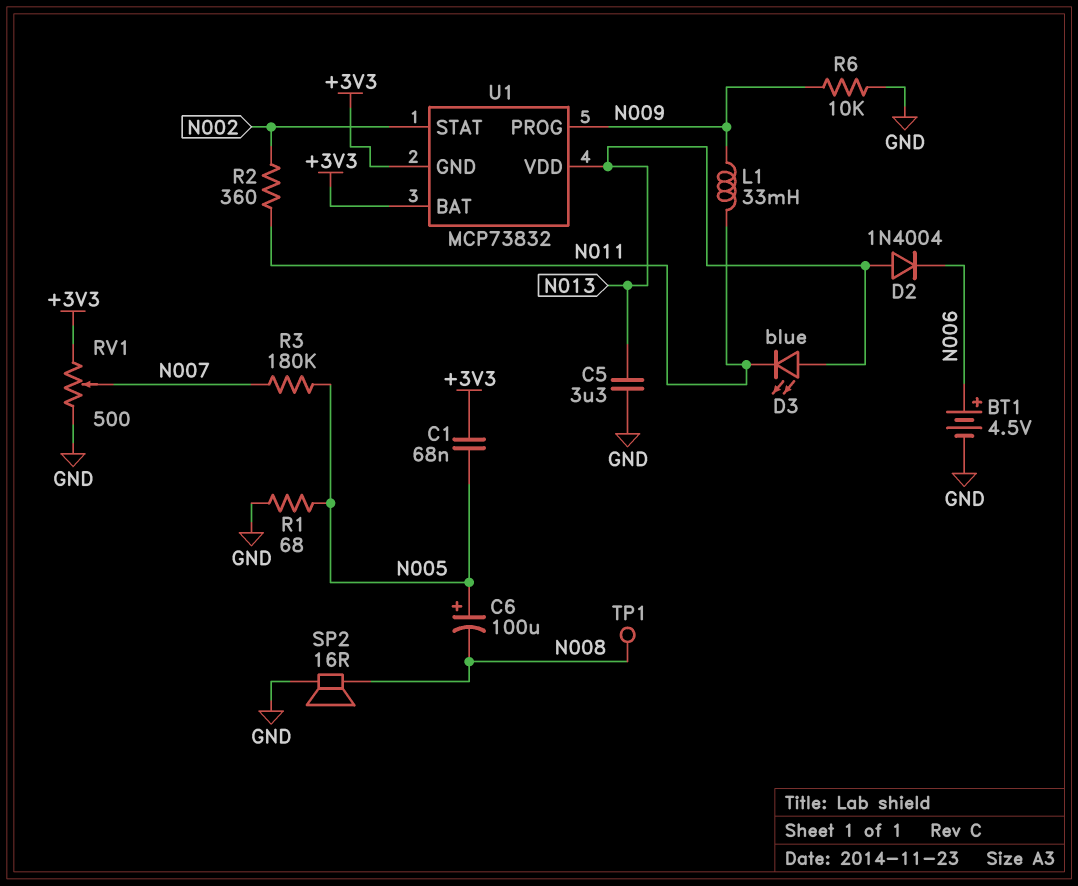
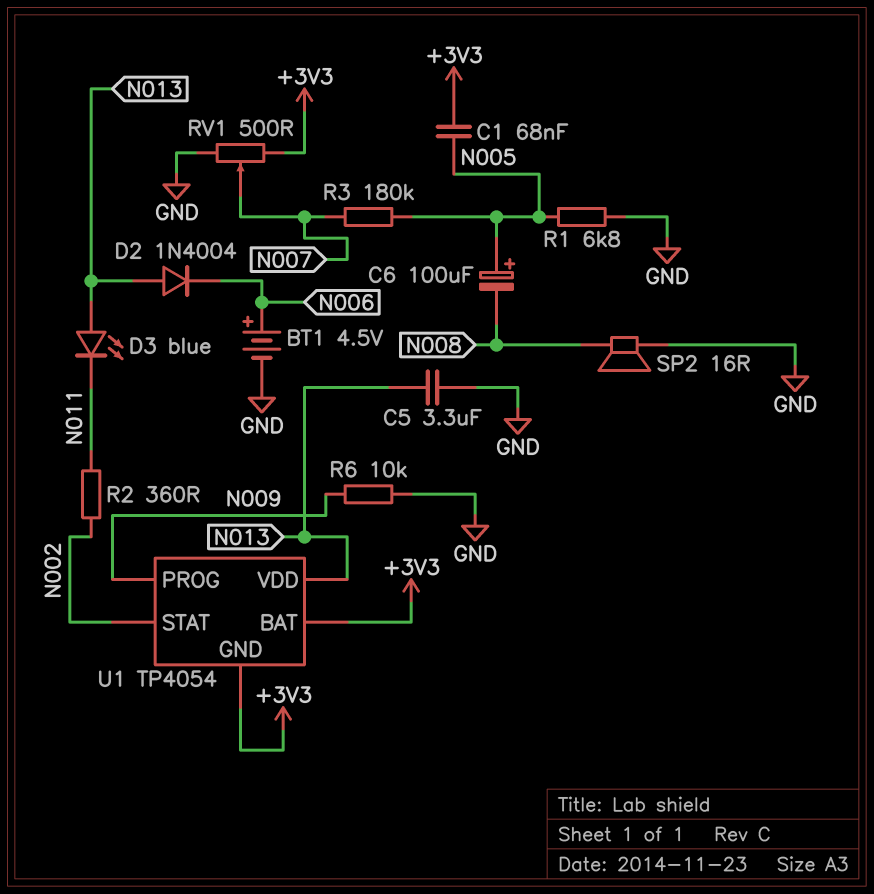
L1: 33mH (N009, N011) -> none
R1: 68 (GND, N005) -> 6.8k (GND, N005)
TP1: test point (N008) -> none
U1: MCP73832 -> TP4054

